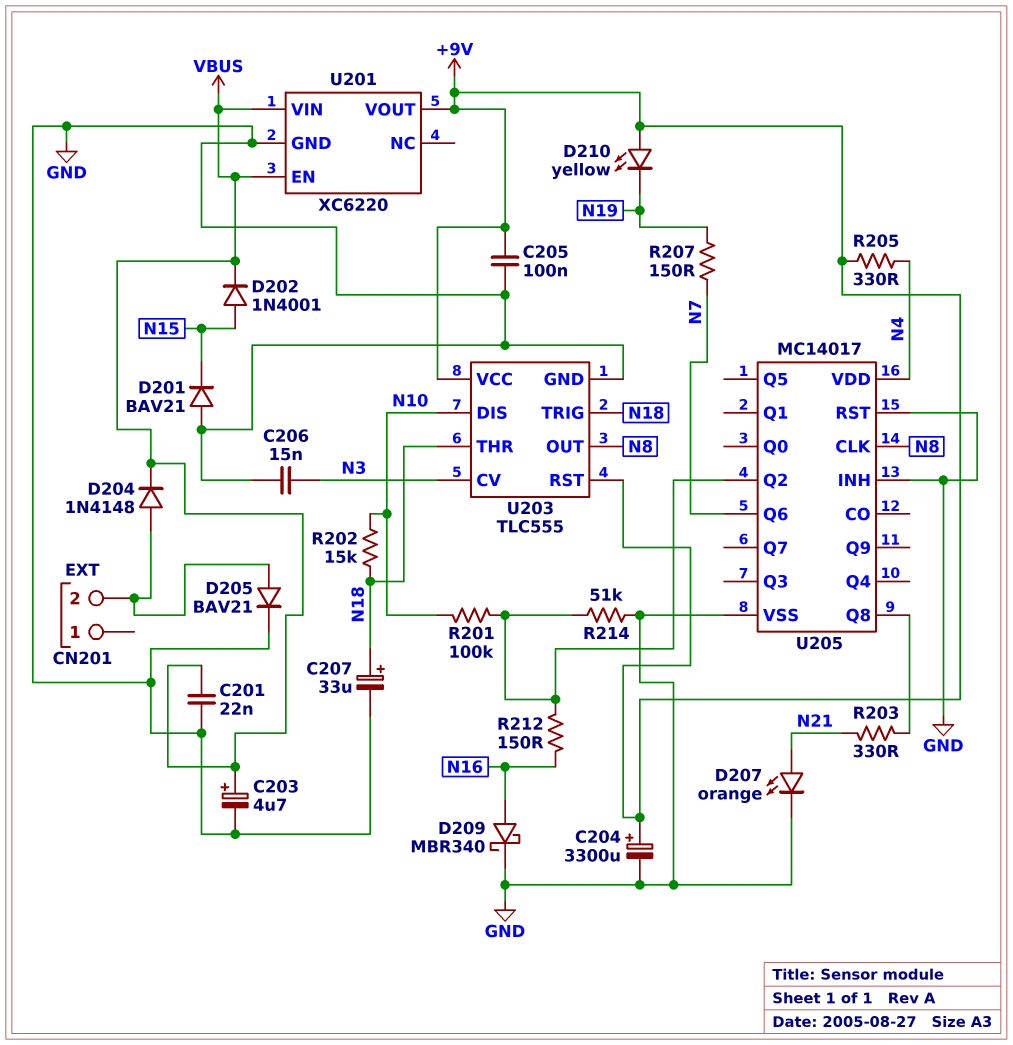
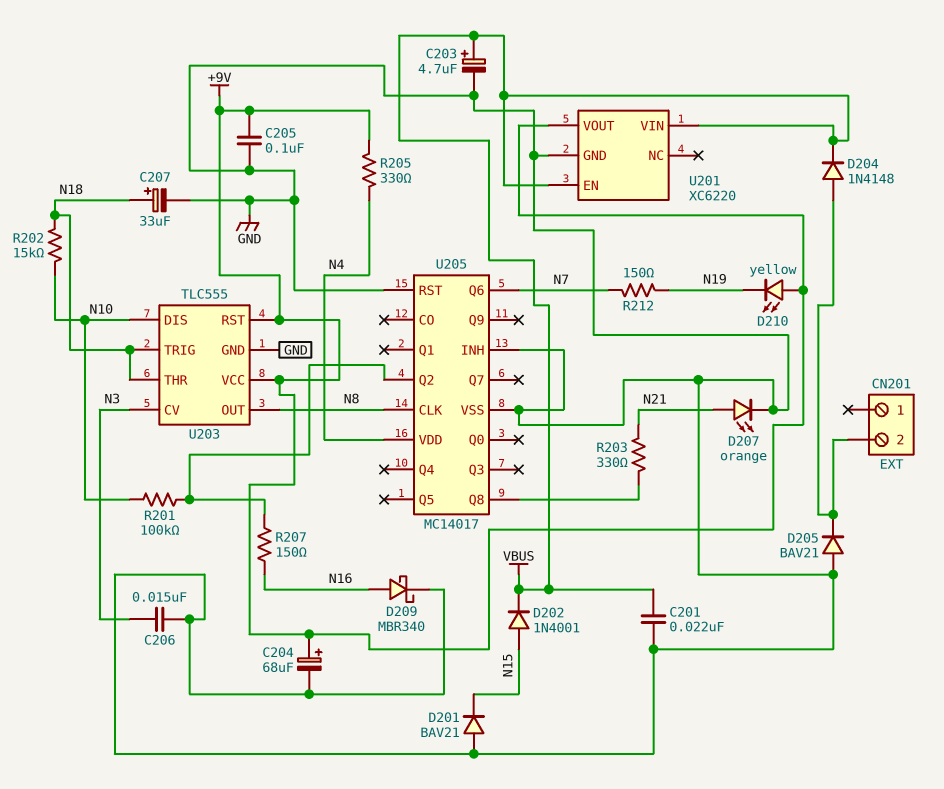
C204: 3300uF (plus +9V, minus GND) -> 68uF (plus +9V, minus GND)
D205: diode BAV21 (A CN201/2, K GND) -> diode BAV21 (A GND, K CN201/2)
R207: 150 (N7, N19) -> 150 (N16, U205/Q2)
R212: 150 (N16, U205/Q2) -> 150 (N7, N19)
R214: 51k (GND, U205/Q2) -> none

